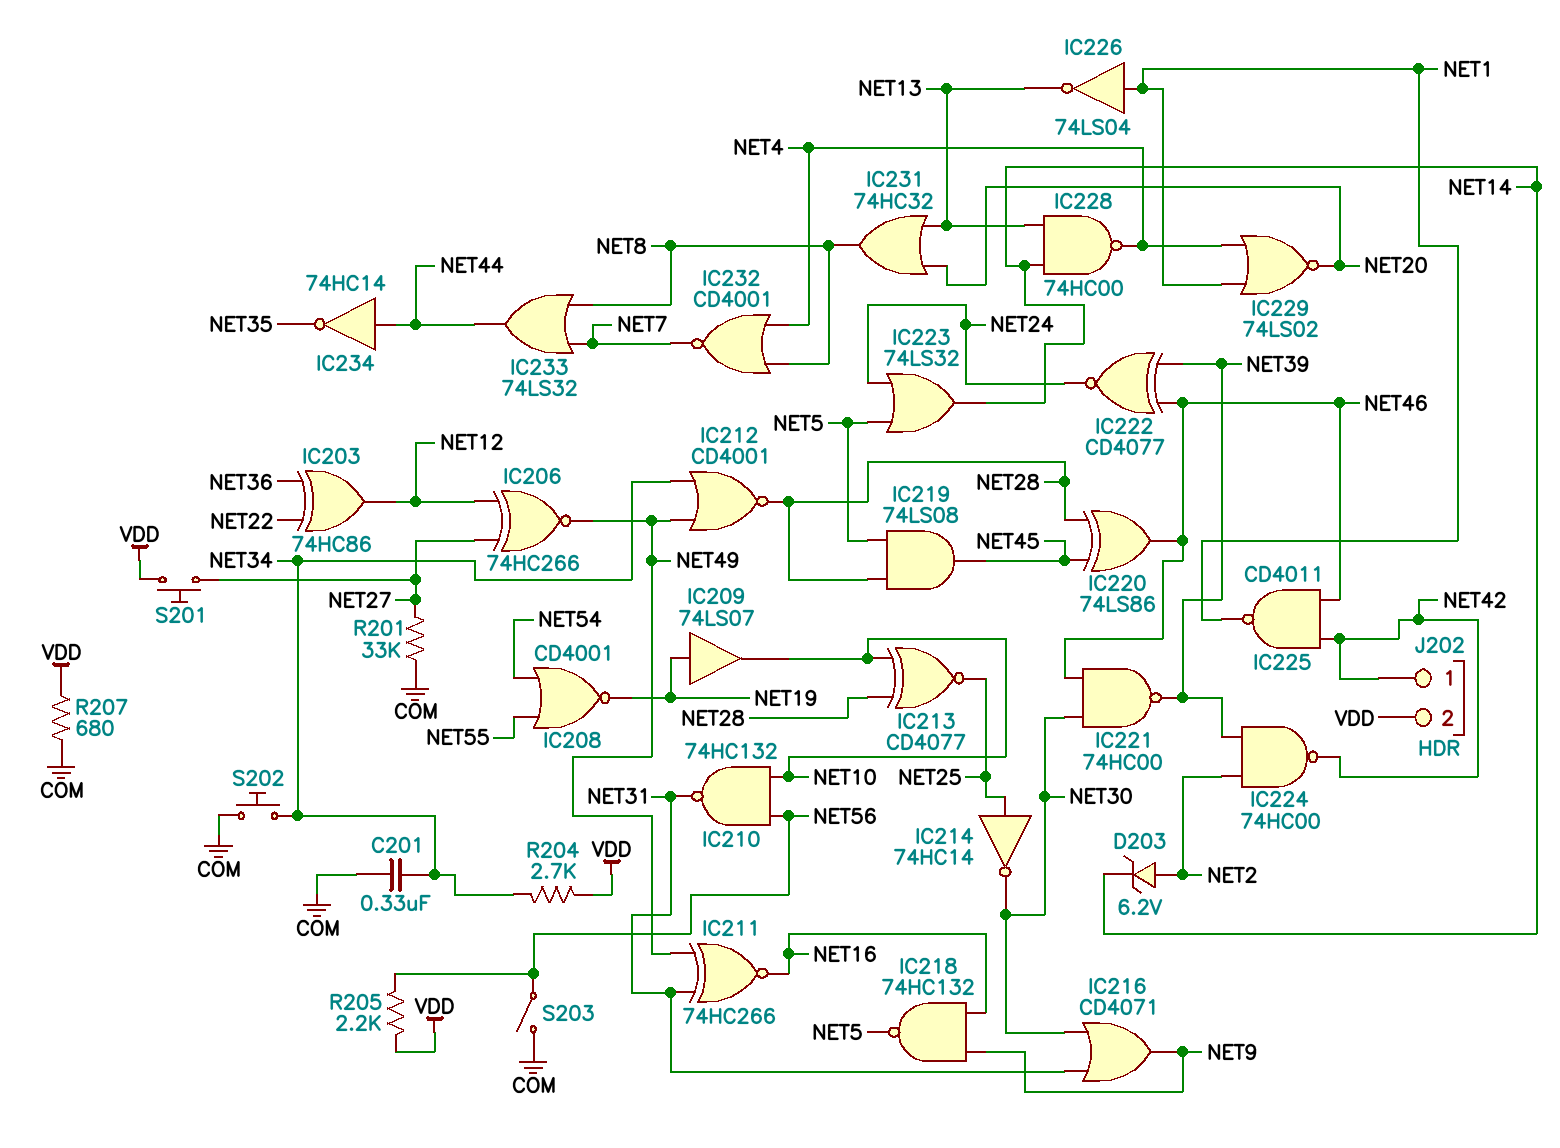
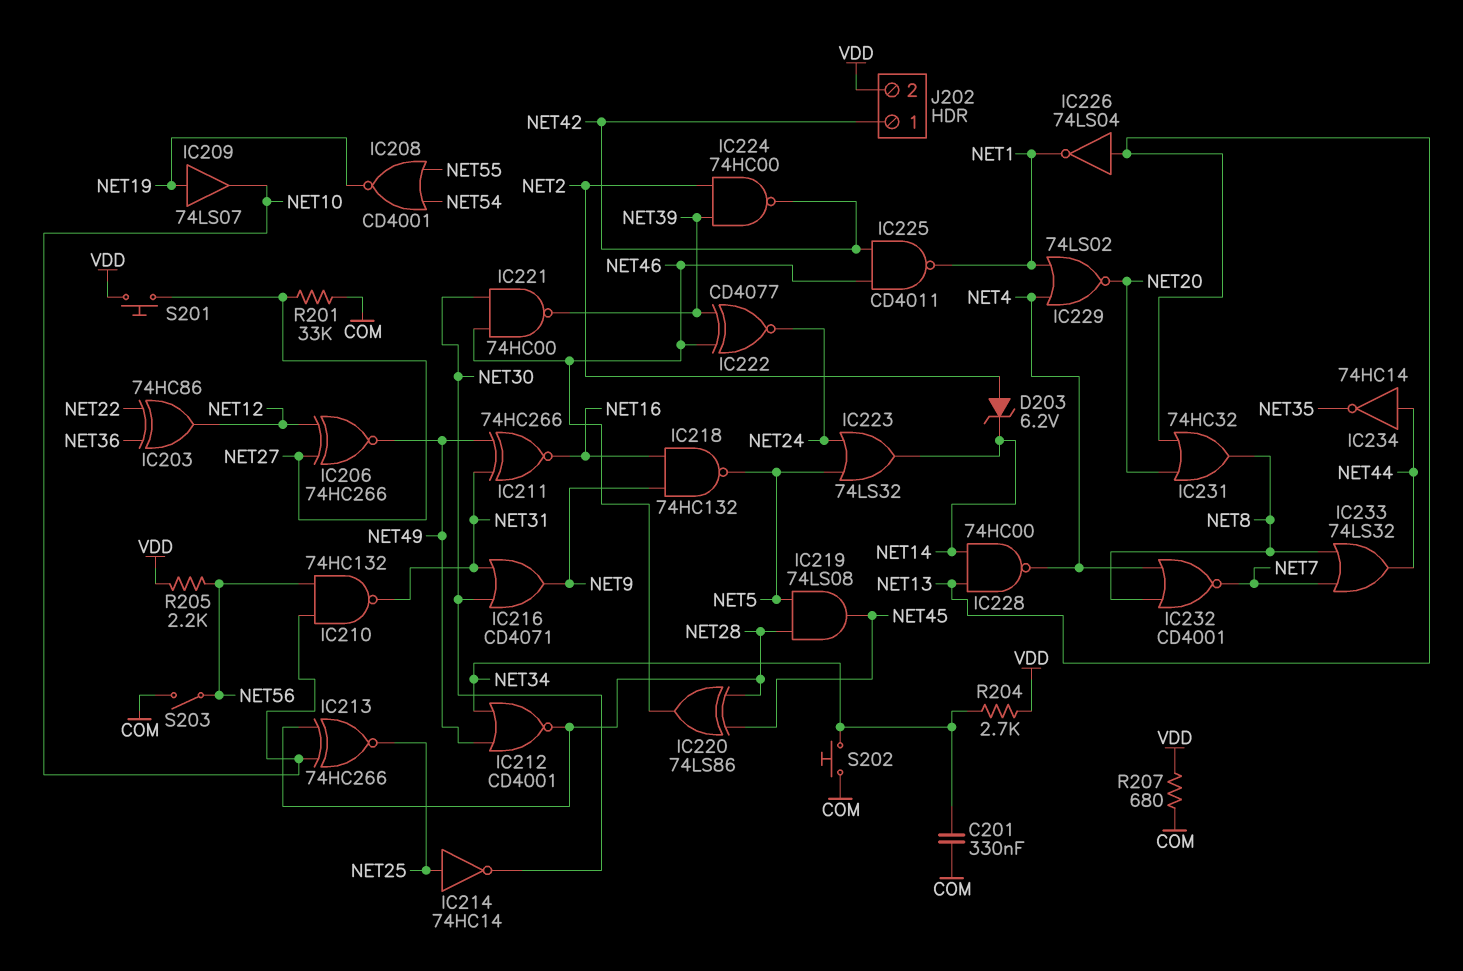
IC213: XNOR CD4077 (in NET10, in NET28, out NET25) -> XNOR 74HC266 (in NET10, in NET28, out NET25)
IC226: NOT 74LS04 (in NET1, out NET13) -> NOT 74LS04 (in NET13, out NET1)

